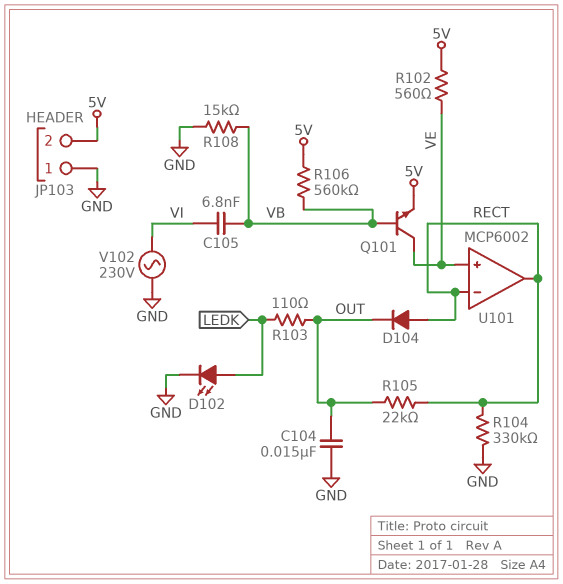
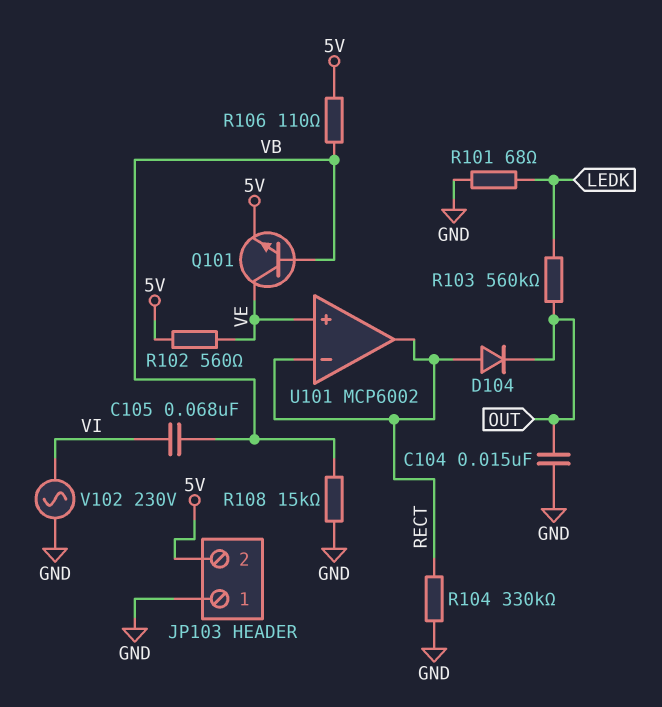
C105: 6.8nF (VB, VI) -> 68nF (VB, VI)
D102: LED (A LEDK, K GND) -> none
R101: none -> 68 (GND, LEDK)
R103: 110 (LEDK, OUT) -> 560k (LEDK, OUT)
R105: 22k (OUT, RECT) -> none
R106: 560k (5V, VB) -> 110 (5V, VB)

